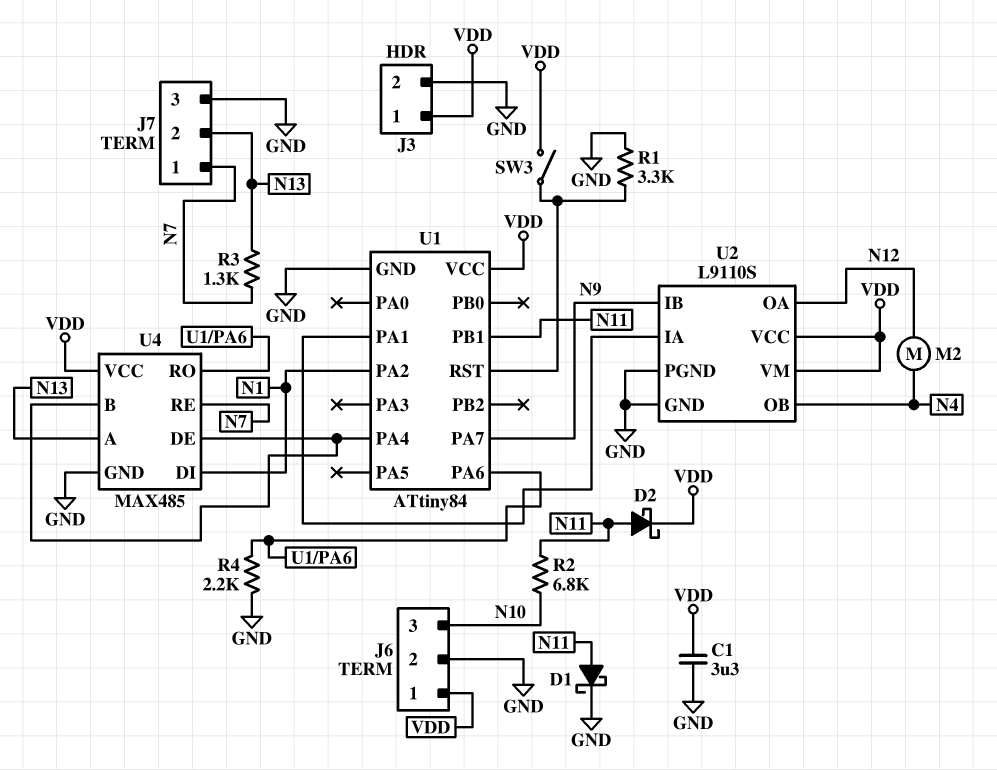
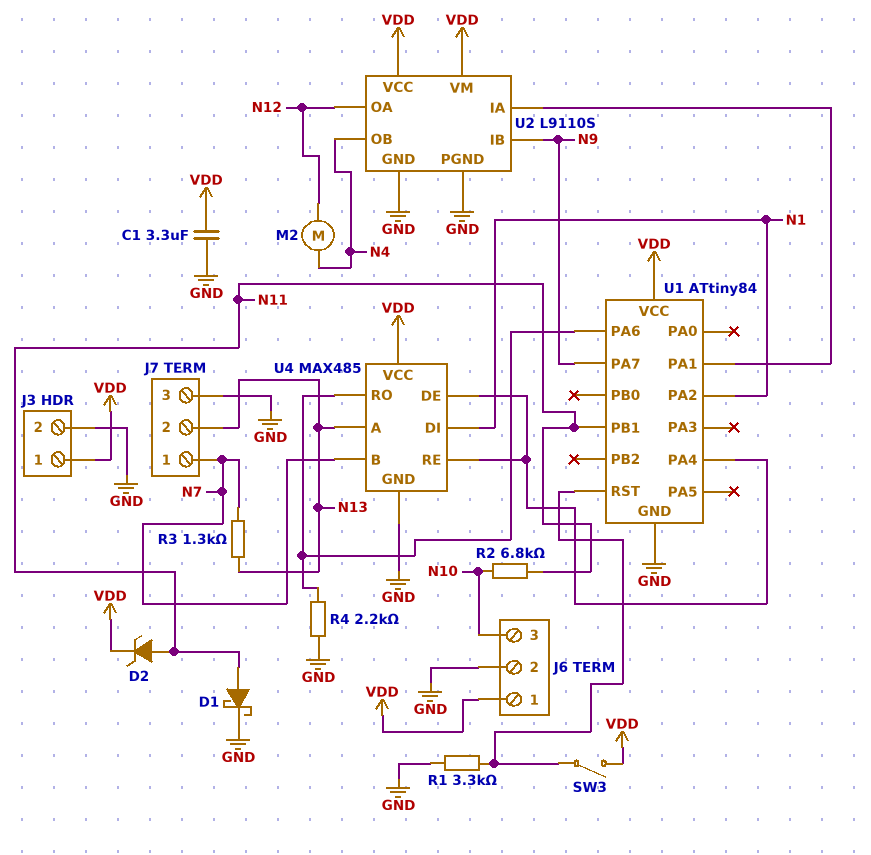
D2: schottky (A N11, K VDD) -> zener (A N11, K VDD)
U4 pin B: U1/PA4 -> N7
U4 pin RE: N7 -> U1/PA4

